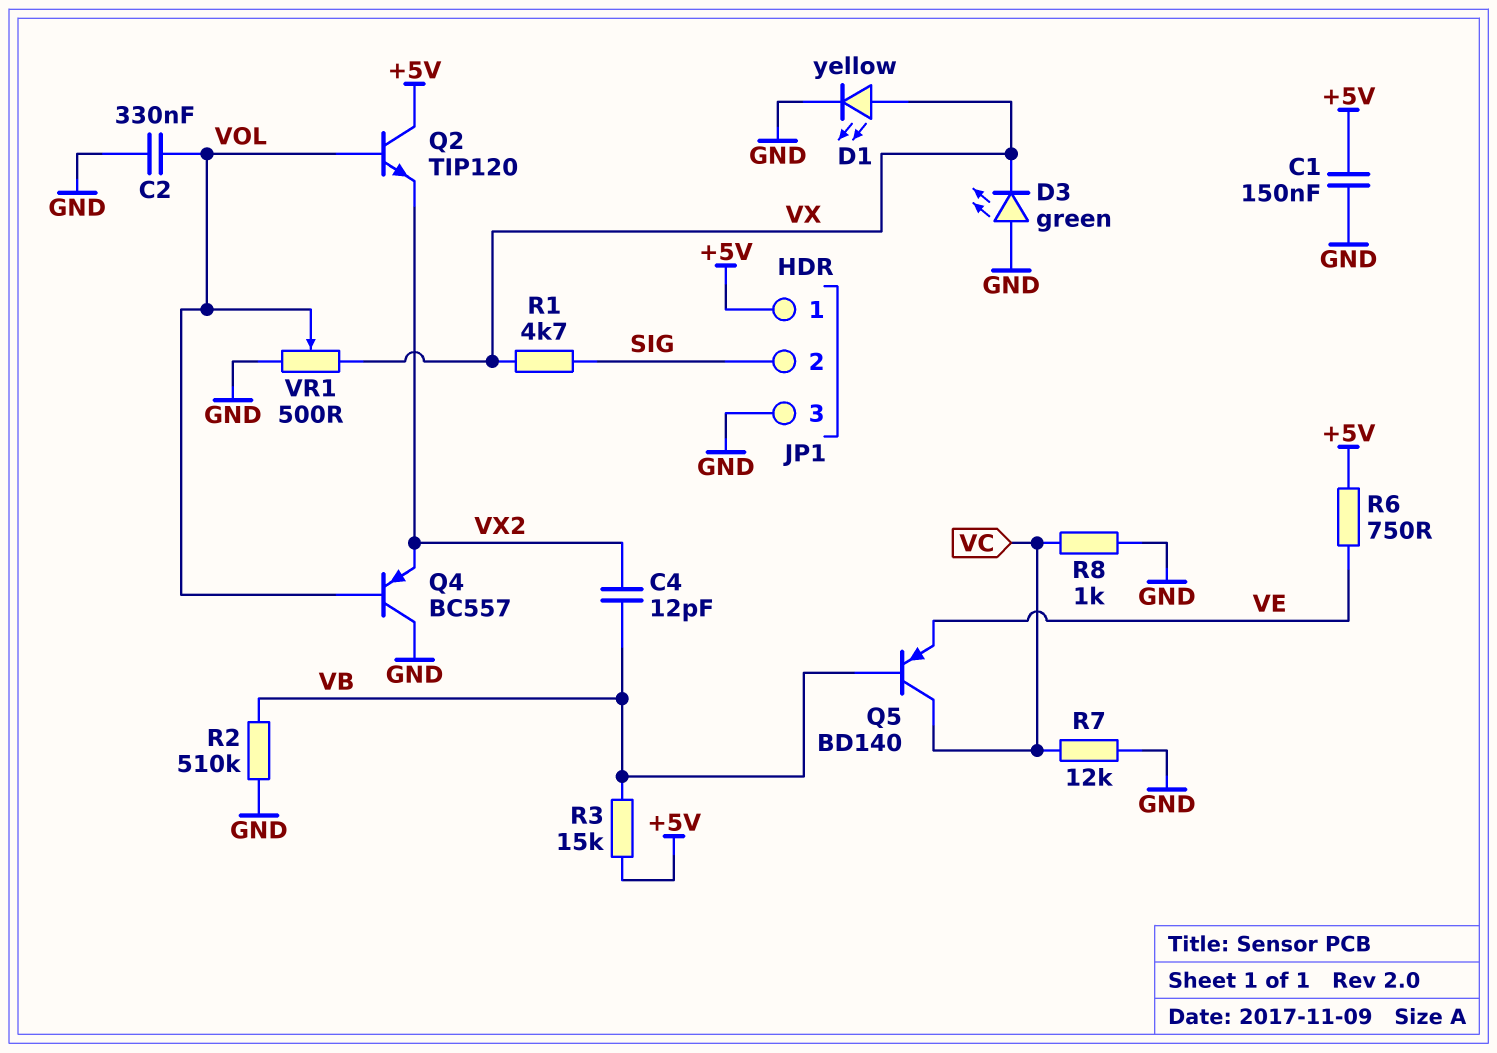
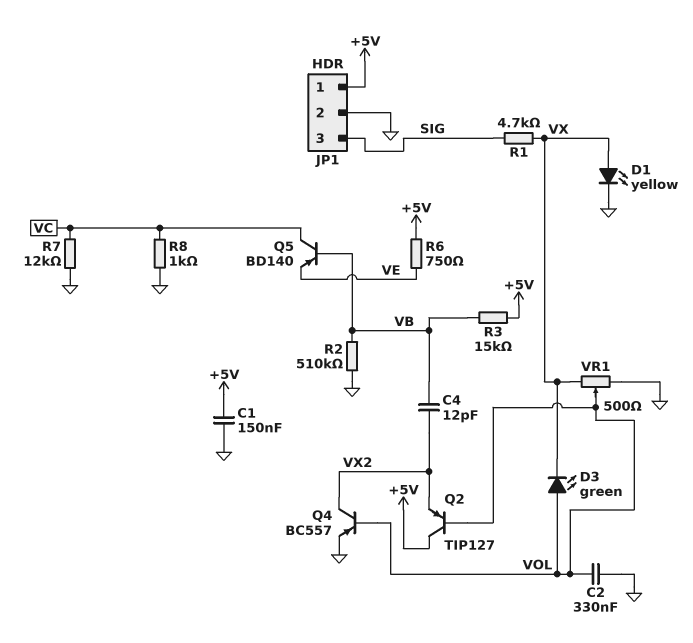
D3: LED green (A GND, K VX) -> LED green (A VOL, K VX)
JP1 pin 2: SIG -> GND
JP1 pin 3: GND -> SIG
Q2: NPN TIP120 (B VOL, C +5V, E VX2) -> PNP TIP127 (B VOL, C +5V, E VX2)
Q4: PNP BC557 (B VOL, C GND, E VX2) -> PNP BC557 (B VOL, C VX2, E GND)

